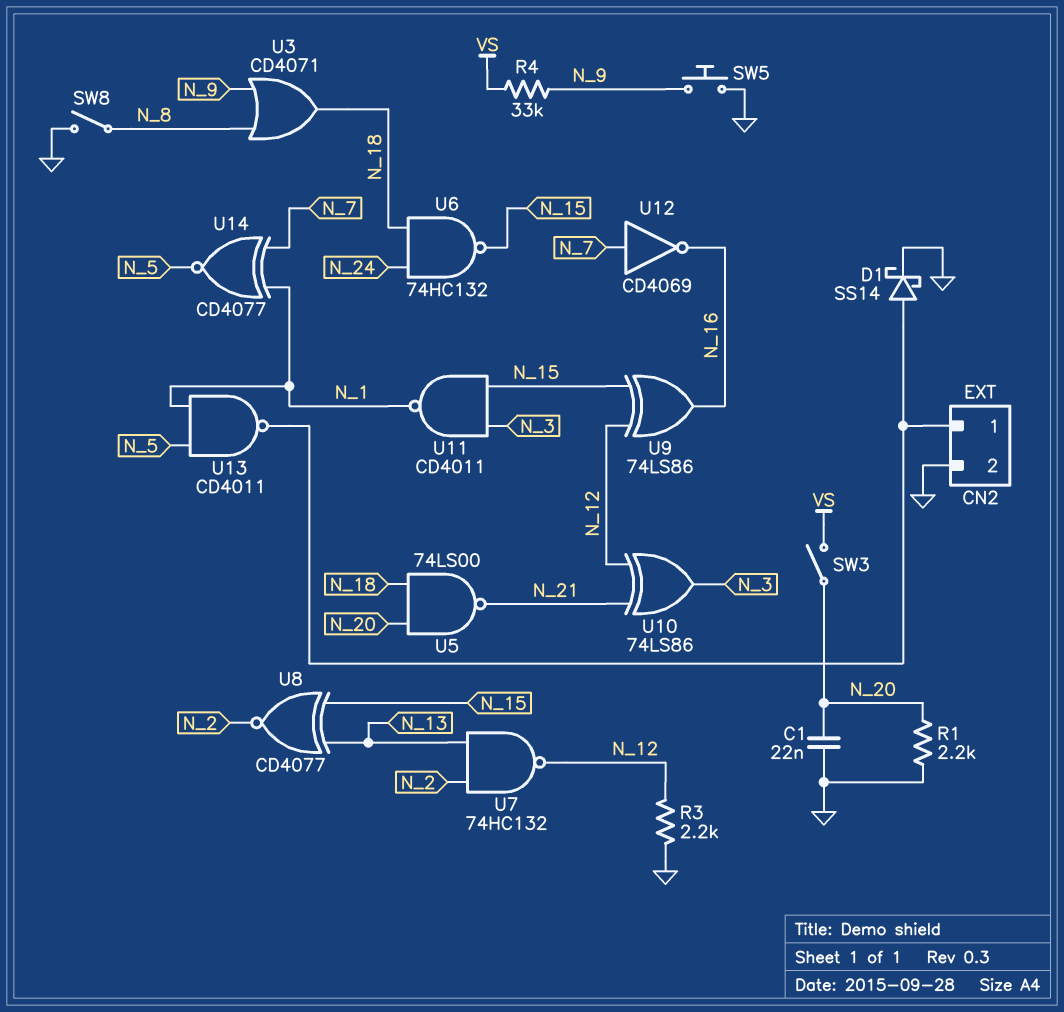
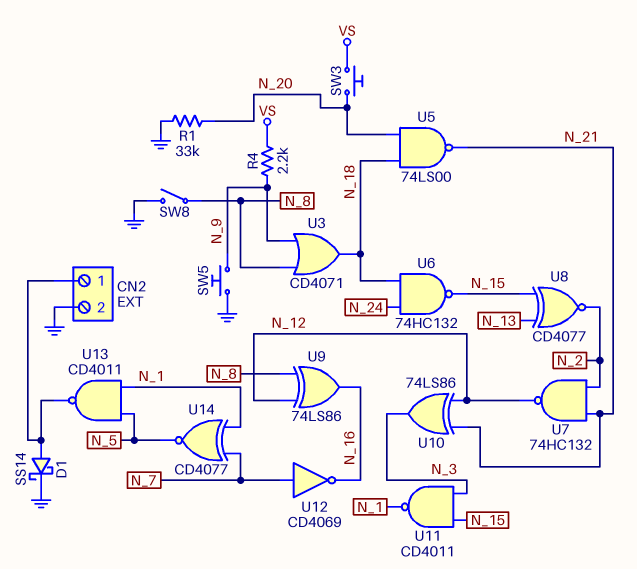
C1: 22nF (GND, N_20) -> none
R1: 2.2k (GND, N_20) -> 33k (GND, N_20)
R3: 2.2k (GND, N_12) -> none
R4: 33k (N_9, VS) -> 2.2k (N_9, VS)
SW3: switch (N_20, VS) -> button (N_20, VS)
U7: NAND 74HC132 (in N_2, in N_13, out N_12) -> NAND 74HC132 (in N_2, in N_21, out N_12)
U9: XOR 74LS86 (in N_12, in N_15, out N_16) -> XOR 74LS86 (in N_8, in N_12, out N_16)

